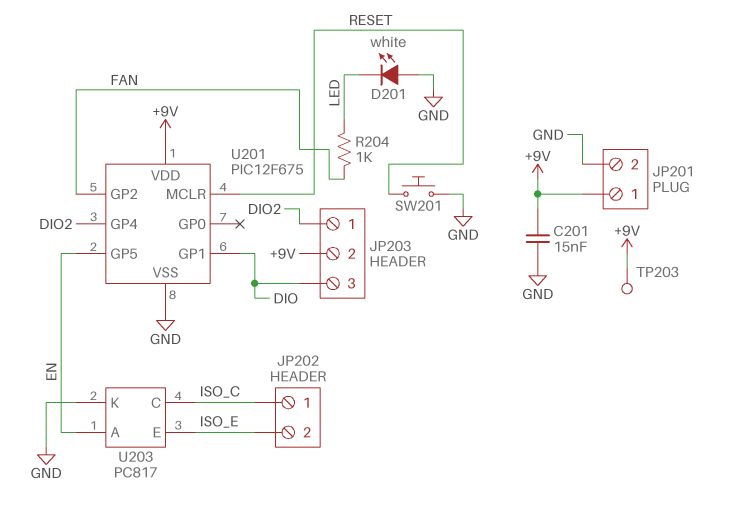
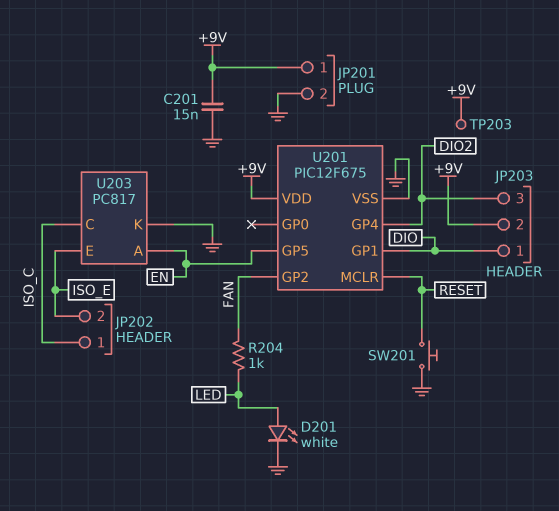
D201: LED white (A GND, K LED) -> LED white (A LED, K GND)
JP203 pin 1: DIO2 -> DIO
JP203 pin 3: DIO -> DIO2

